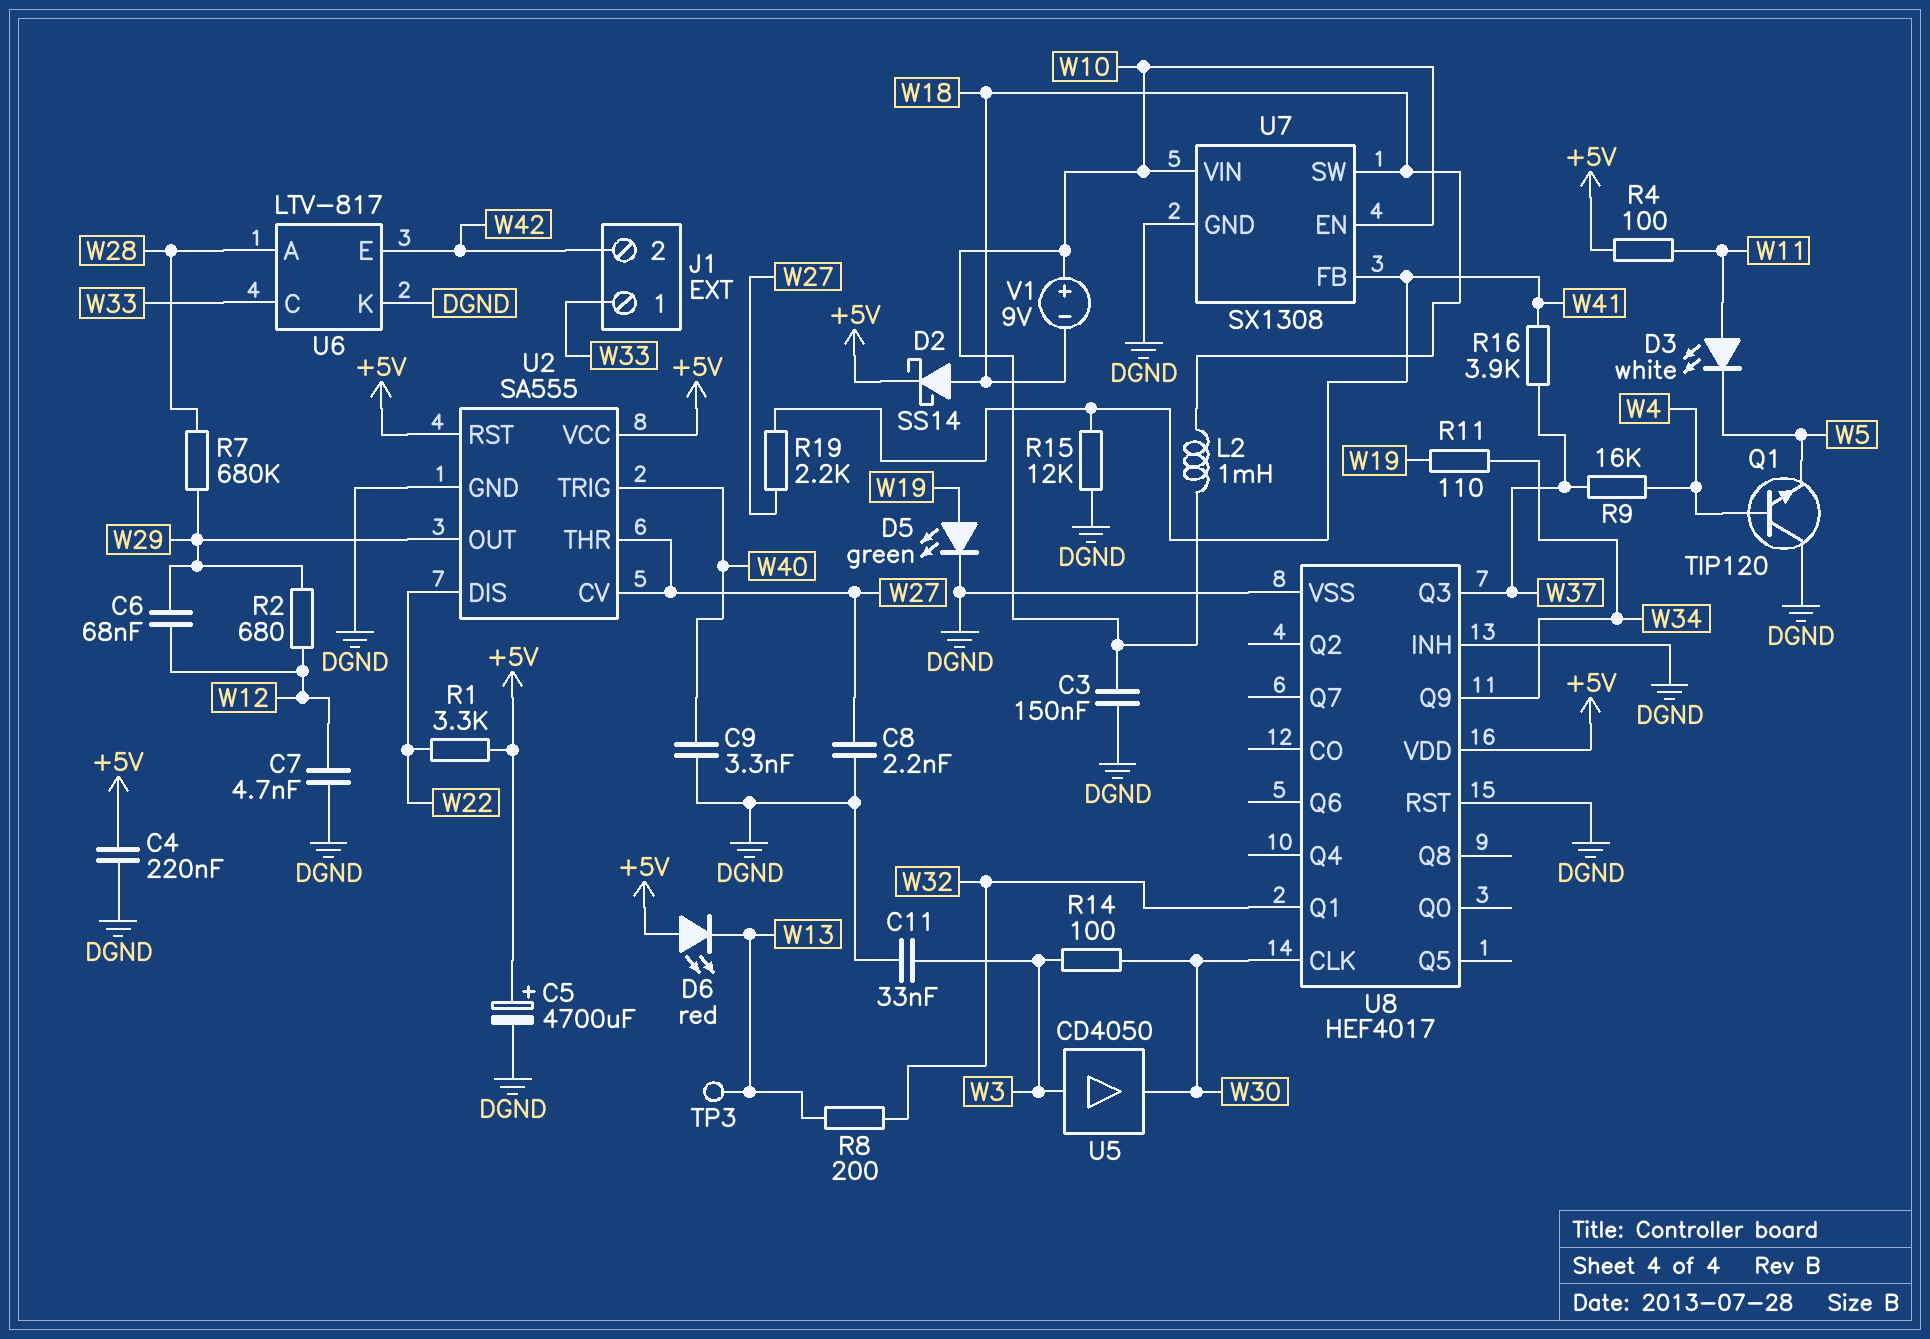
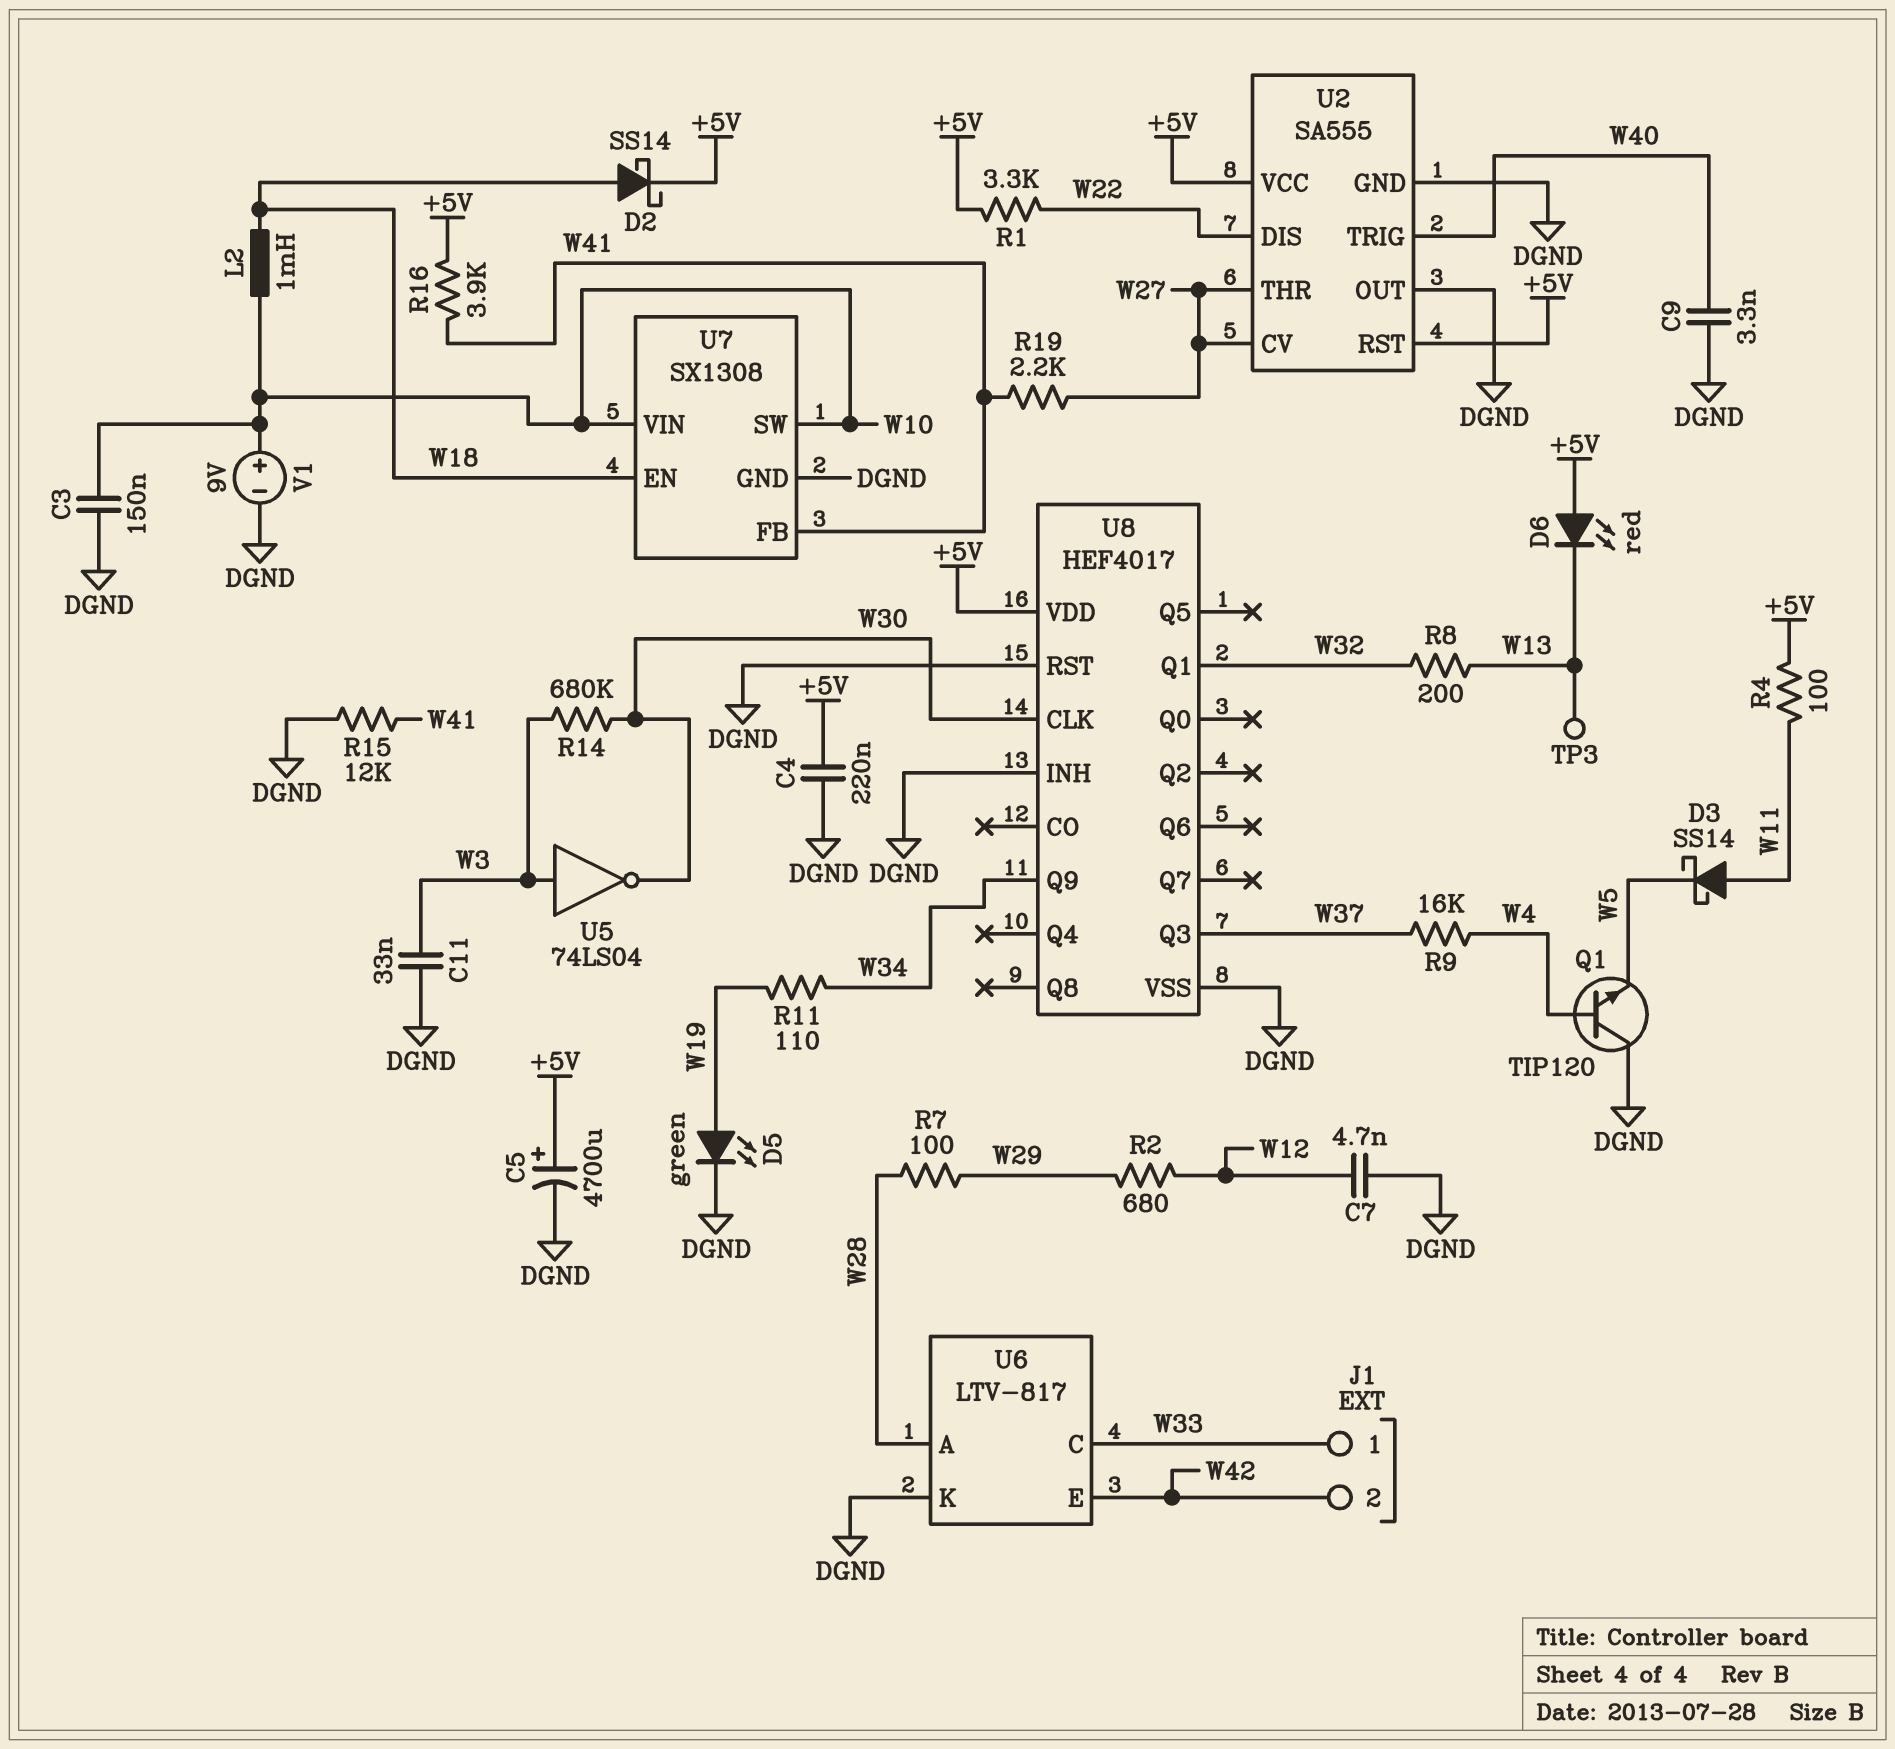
C6: 68nF (W12, W29) -> none
C8: 2.2nF (DGND, W27) -> none
D3: LED white (A W11, K W5) -> schottky SS14 (A W11, K W5)
R7: 680k (W28, W29) -> 100 (W28, W29)
R14: 100 (W3, W30) -> 680k (W3, W30)
R16: 3.9k (W37, W41) -> 3.9k (+5V, W41)
U2 pin OUT: W29 -> DGND
U5: buffer CD4050 (in W3, out W30) -> NOT 74LS04 (in W3, out W30)
U7 pin EN: W10 -> W18
U7 pin SW: W18 -> W10
V1: 9V (plus W10, minus W18) -> 9V (plus W10, minus DGND)

